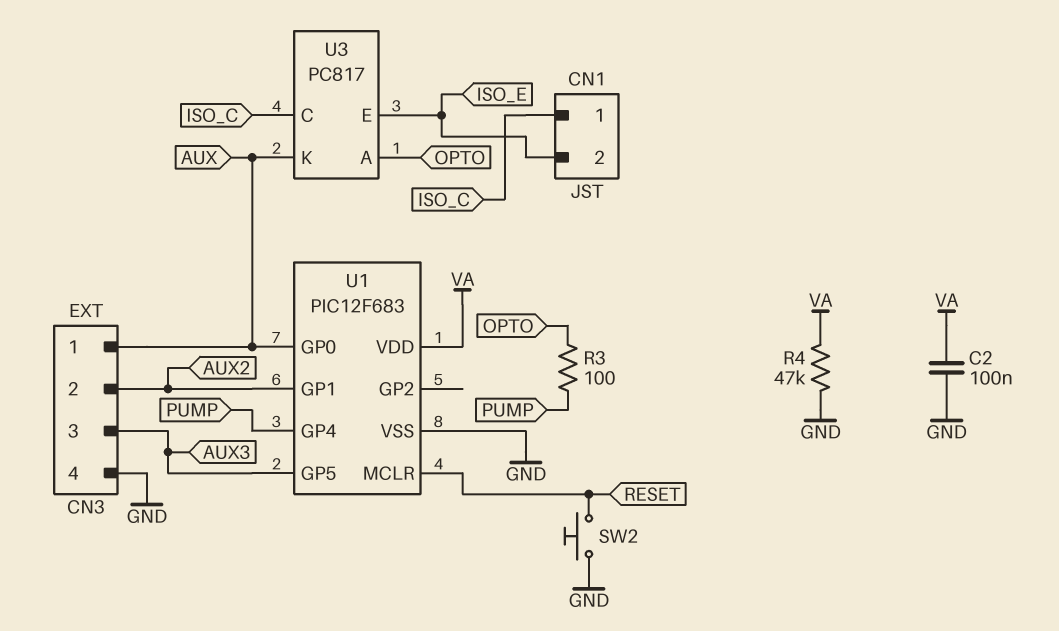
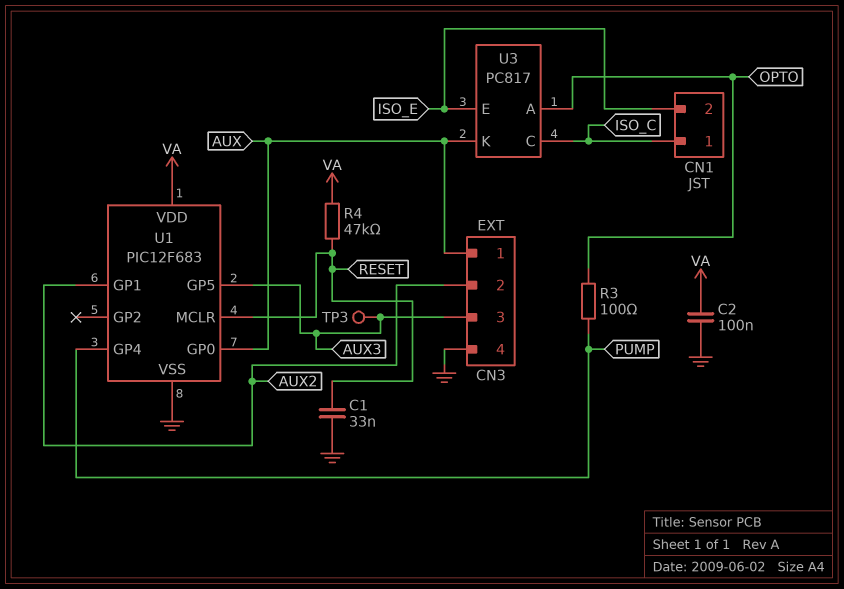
C1: none -> 33nF (GND, RESET)
R4: 47k (GND, VA) -> 47k (RESET, VA)
SW2: button (GND, RESET) -> none
TP3: none -> test point (AUX3)

